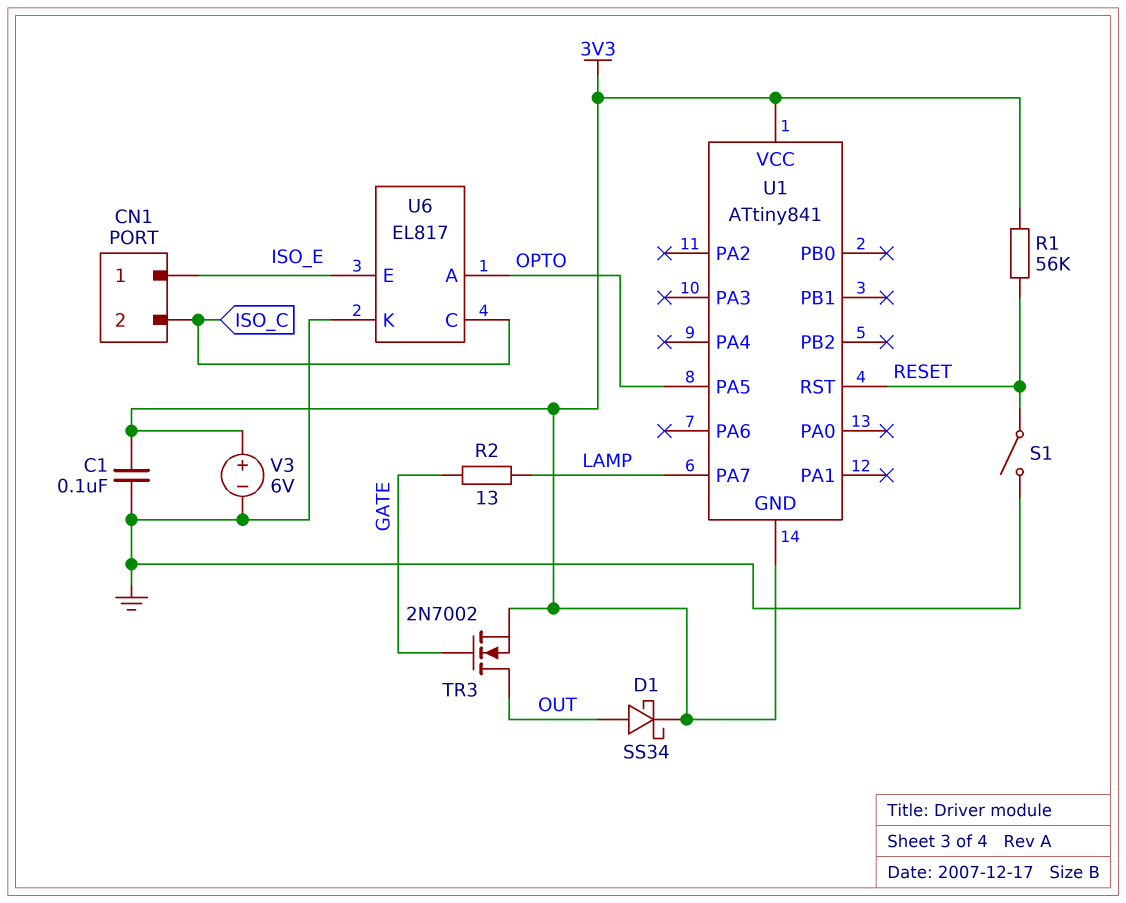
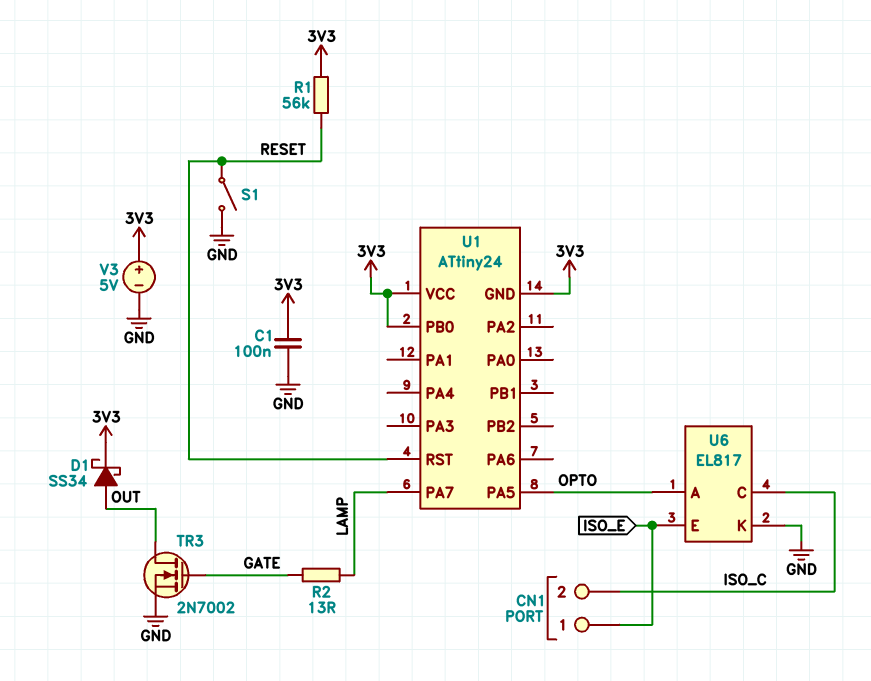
TR3: NMOS 2N7002 (G GATE, D OUT, S 3V3) -> NMOS 2N7002 (G GATE, D OUT, S GND)
U1: ATtiny841 -> ATtiny24
U1 pin PB0: none -> 3V3
V3: 6V (plus 3V3, minus GND) -> 5V (plus 3V3, minus GND)

